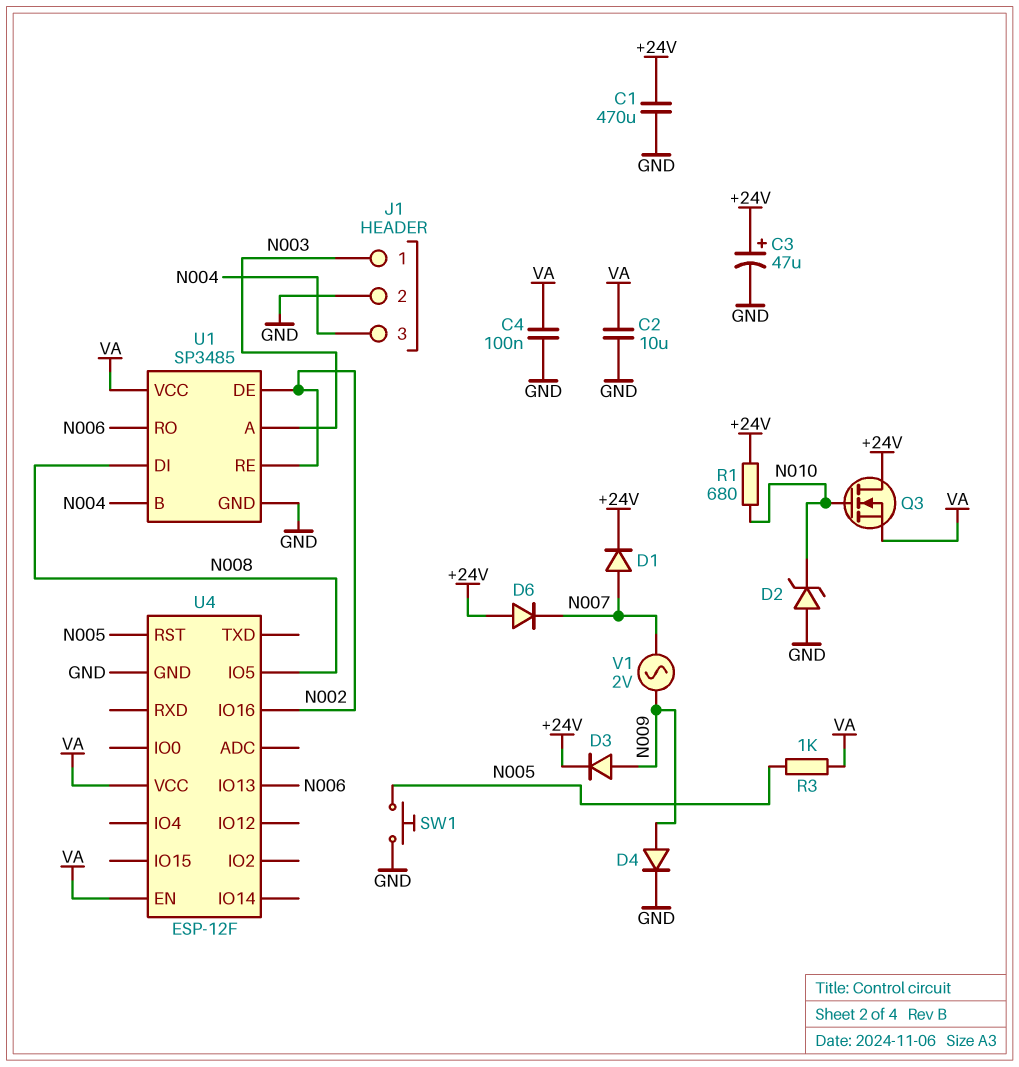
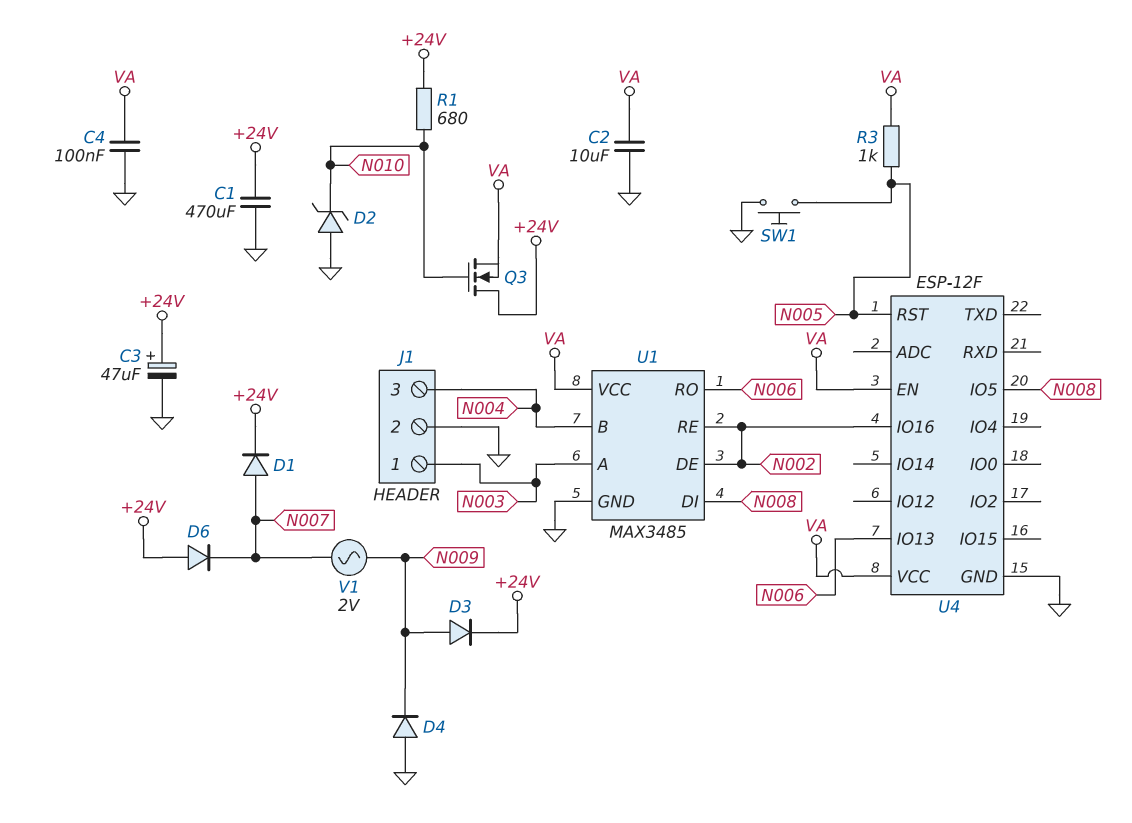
D4: diode (A N009, K GND) -> diode (A GND, K N009)
U1: SP3485 -> MAX3485

